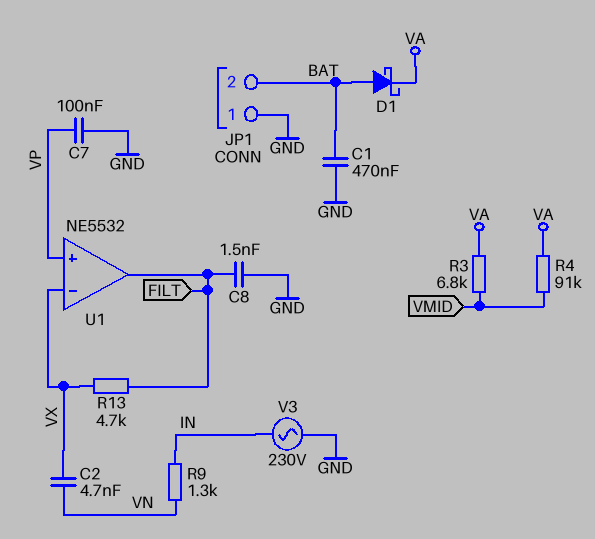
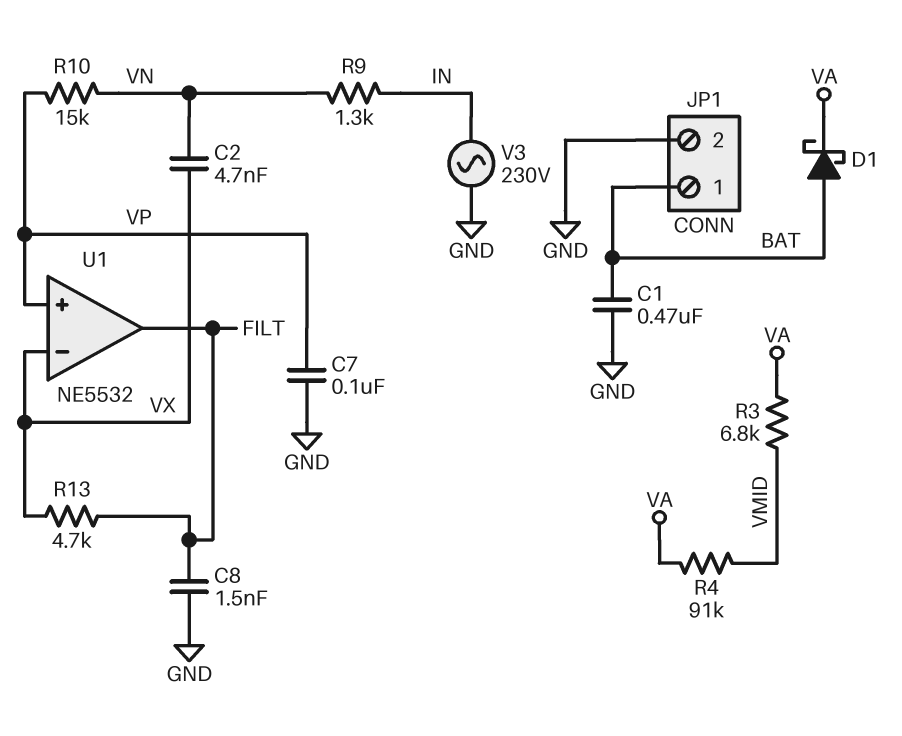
JP1 pin 1: GND -> BAT
JP1 pin 2: BAT -> GND
R10: none -> 15k (VN, VP)

